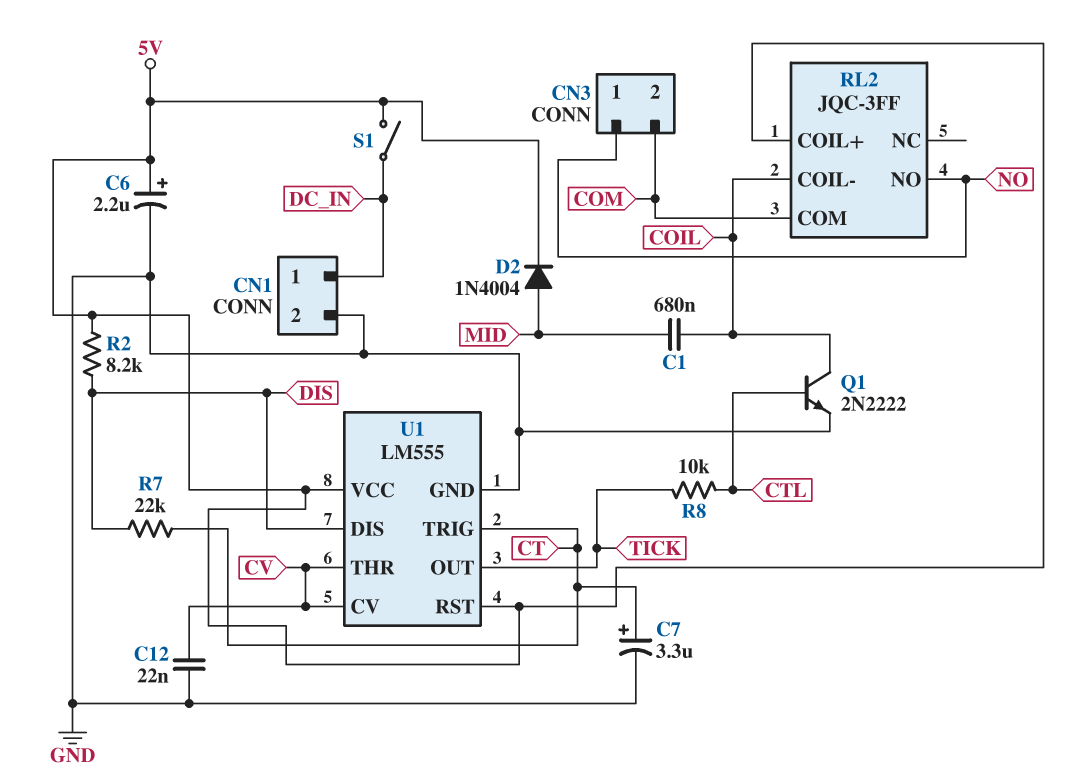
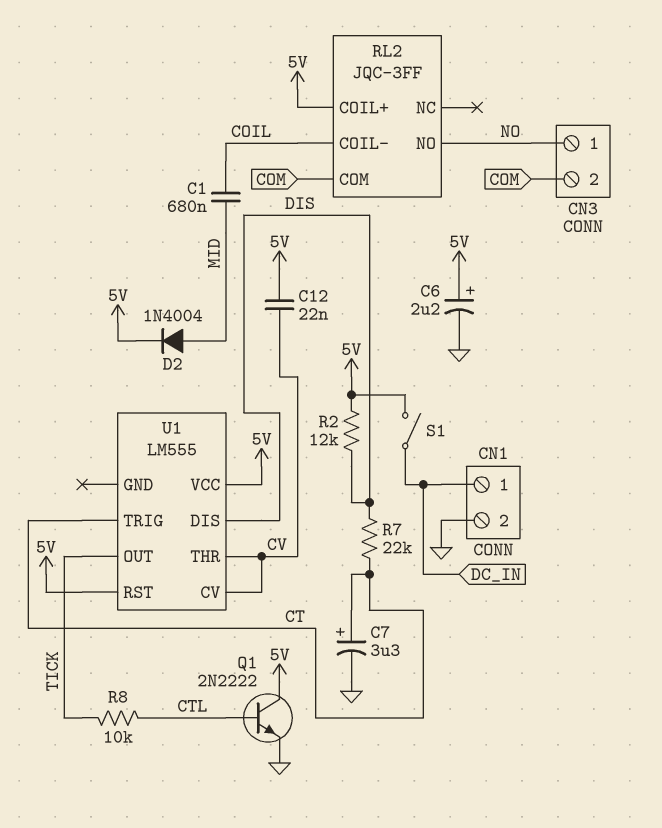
C12: 22nF (CV, GND) -> 22nF (5V, CV)
Q1: NPN 2N2222 (B CTL, C COIL, E GND) -> NPN 2N2222 (B CTL, C 5V, E GND)
R2: 8.2k (5V, DIS) -> 12k (5V, DIS)
U1 pin GND: GND -> none

